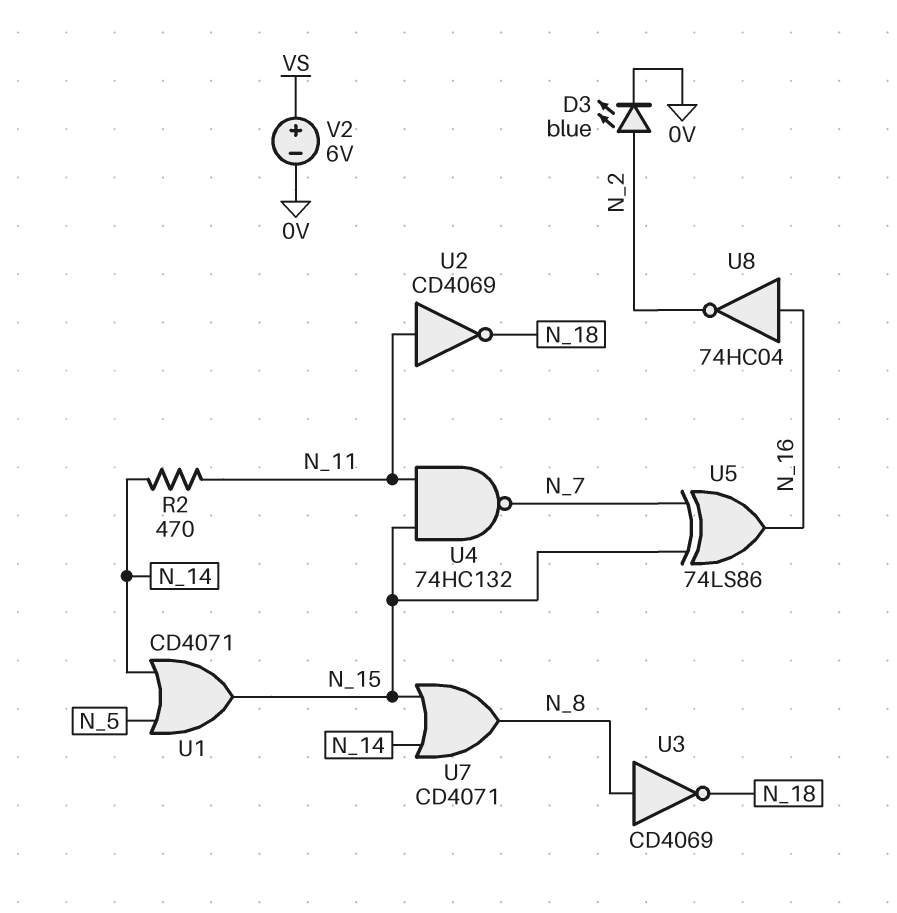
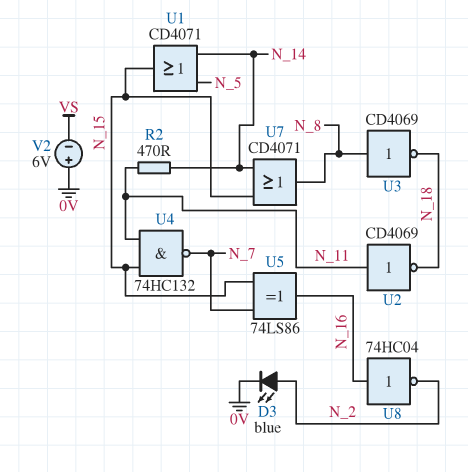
V2: 6V (plus VS, minus 0V) -> 6V (plus 0V, minus VS)

